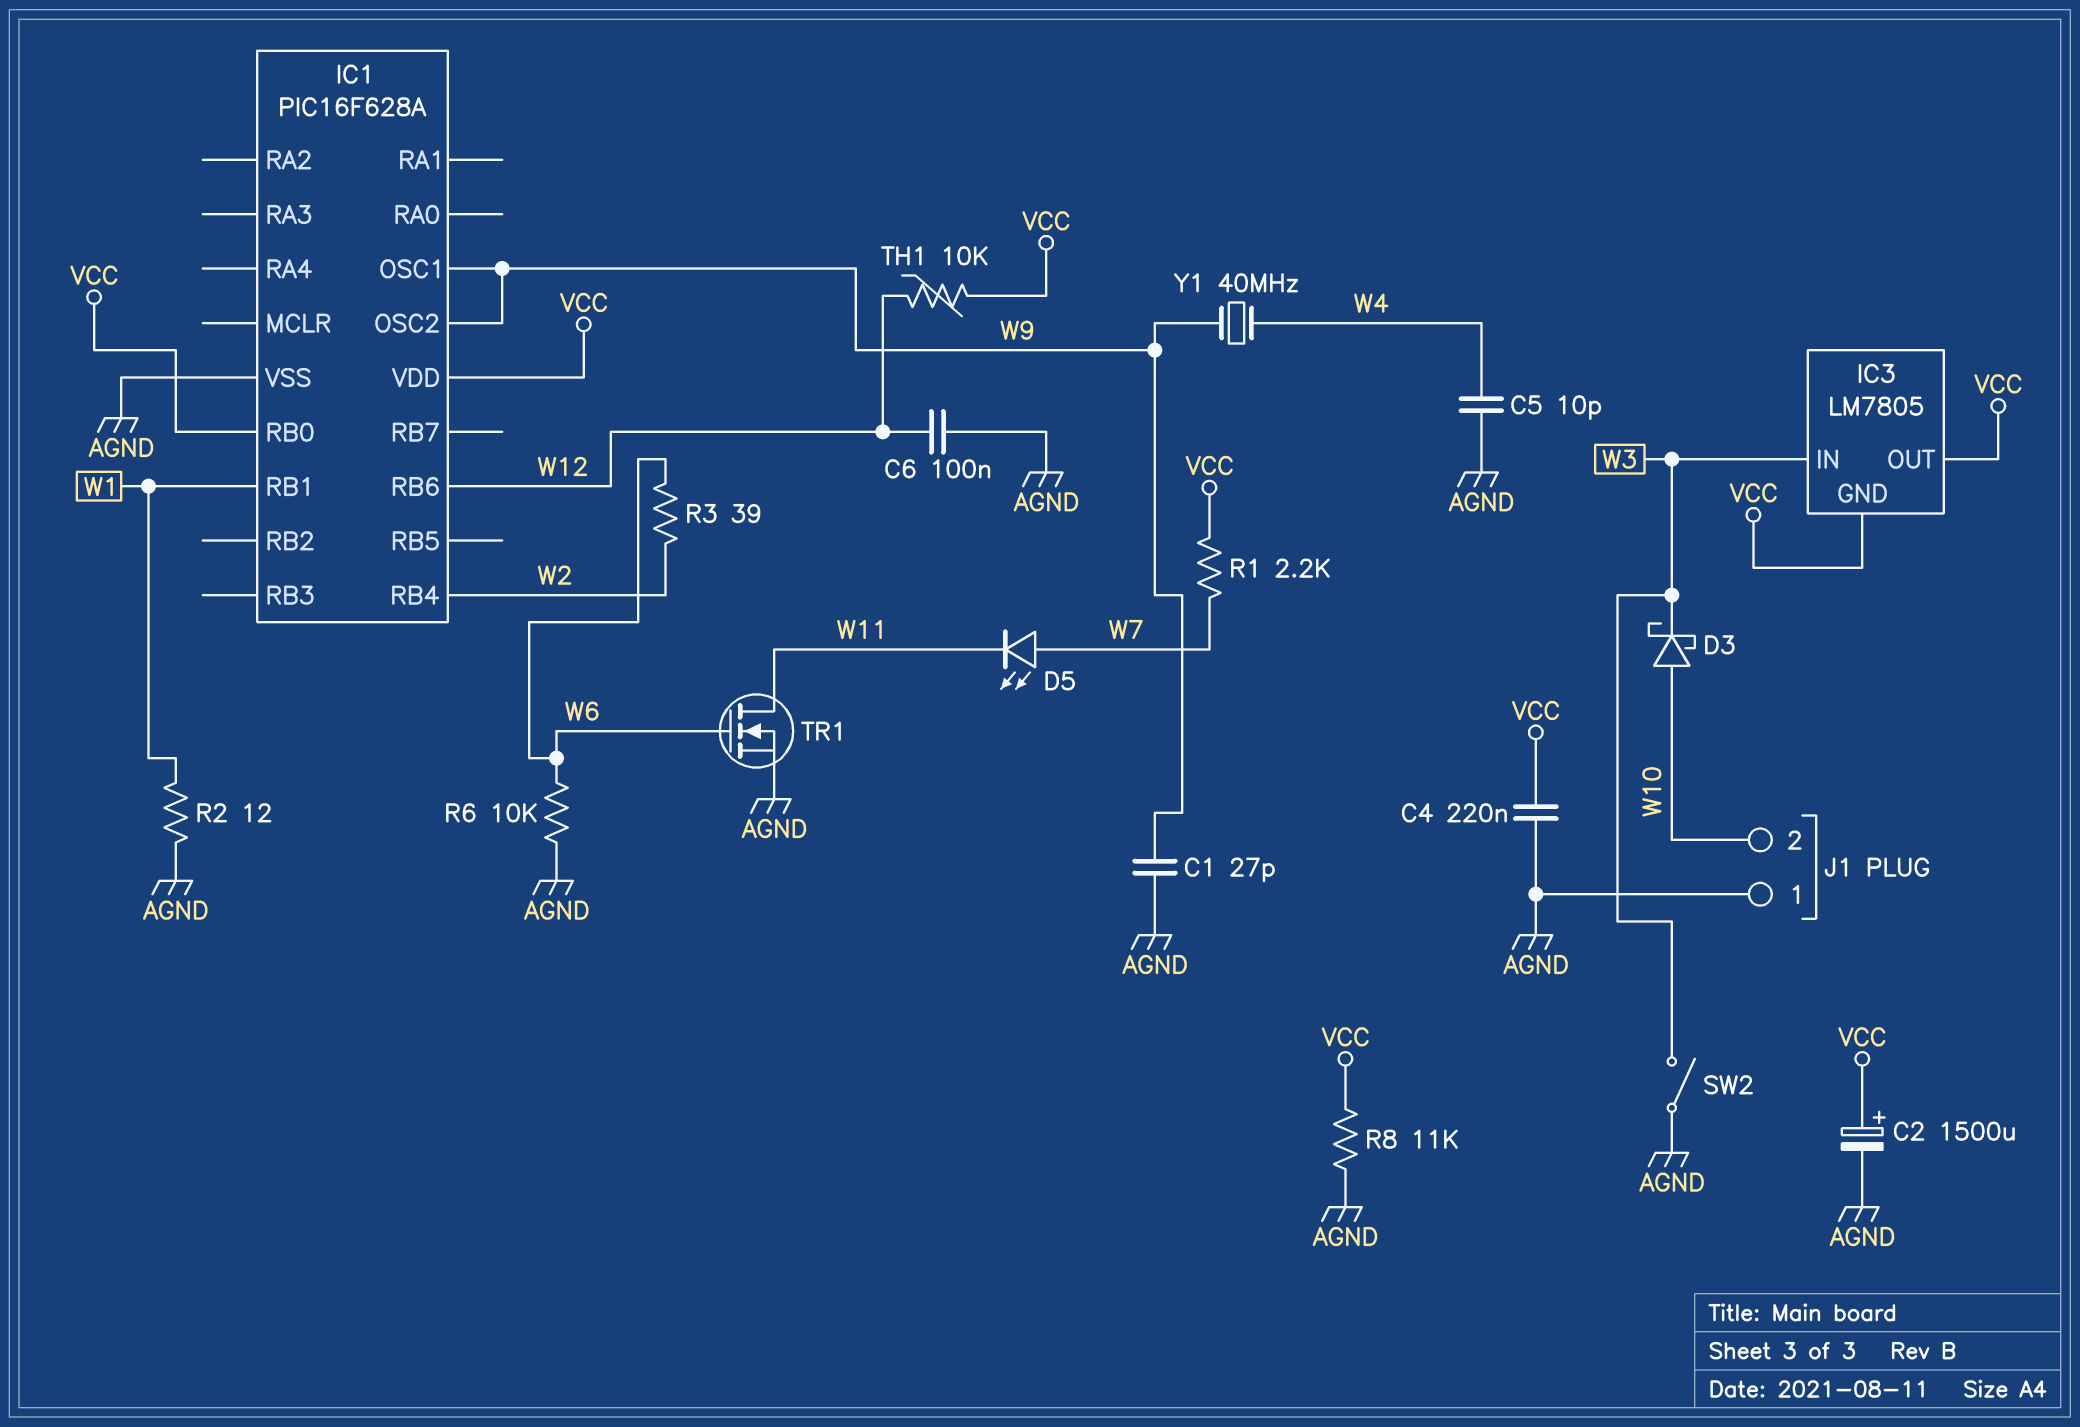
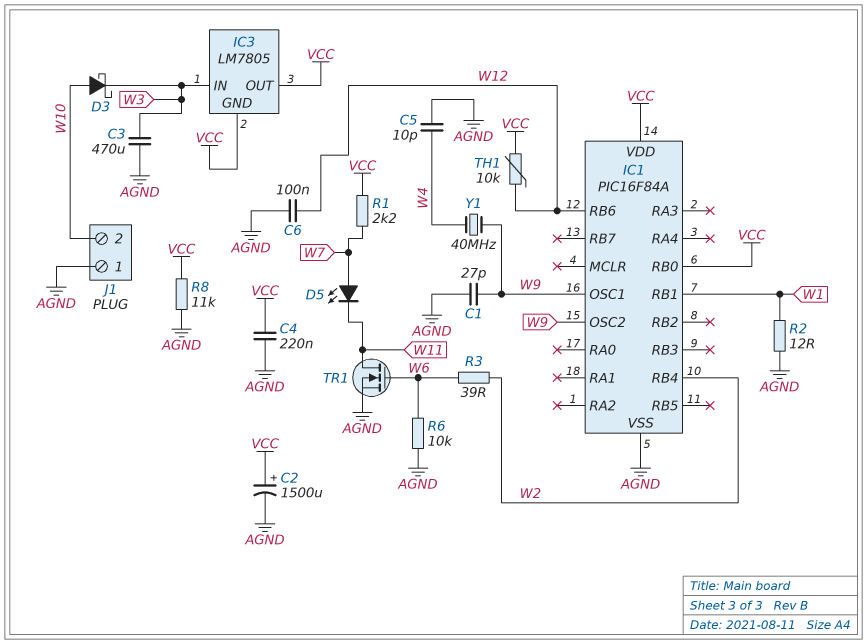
C3: none -> 470uF (AGND, W3)
IC1: PIC16F628A -> PIC16F84A
SW2: switch (AGND, W3) -> none

